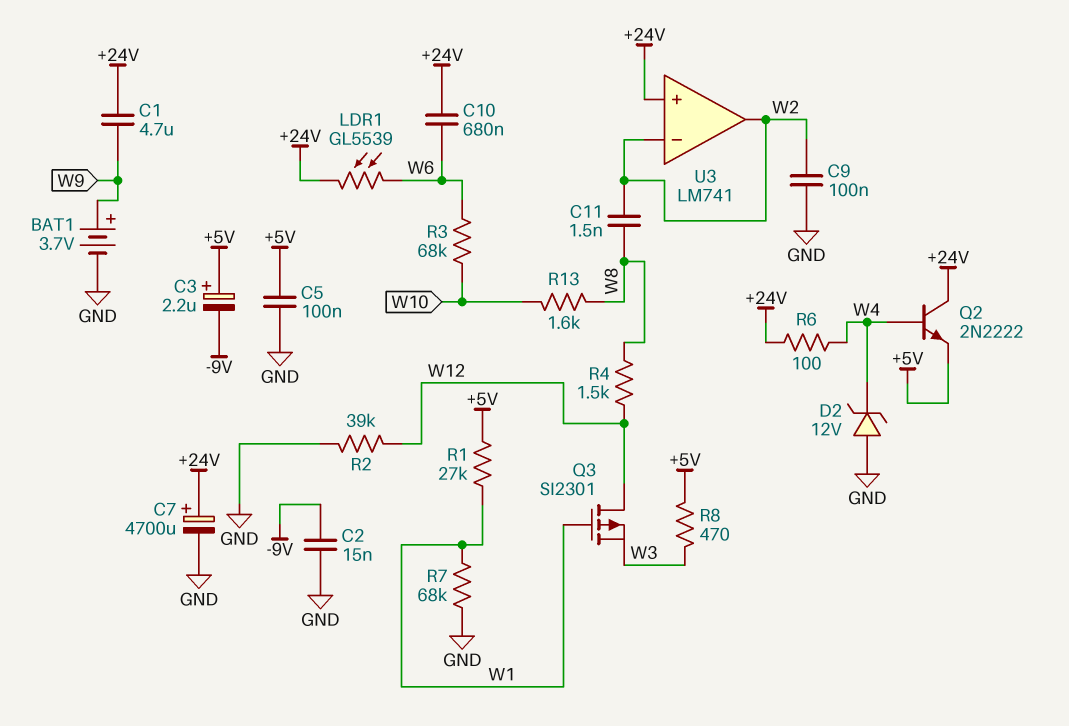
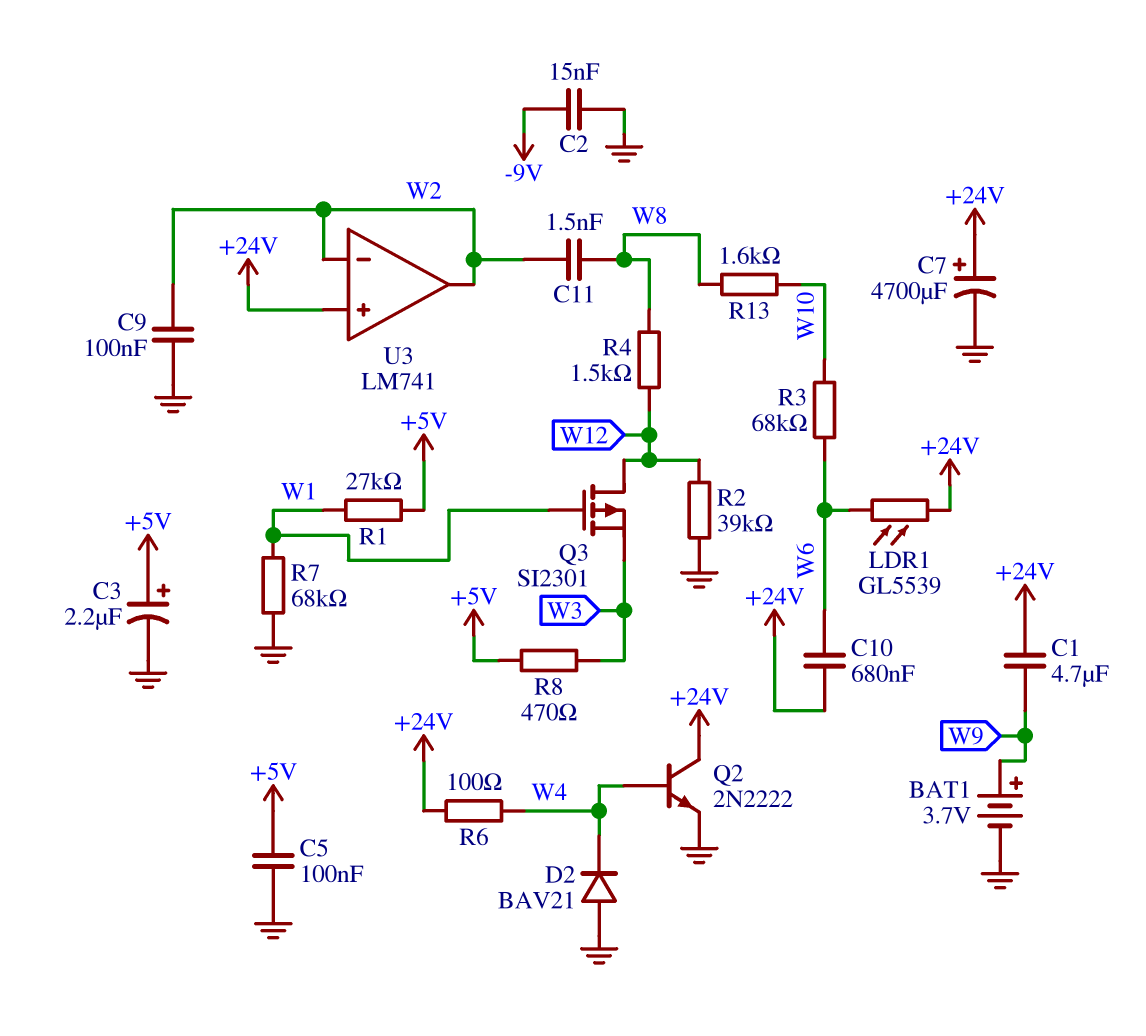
C3: 2.2uF (plus +5V, minus -9V) -> 2.2uF (plus +5V, minus GND)
D2: zener 12V (A GND, K W4) -> diode BAV21 (A GND, K W4)
Q2: NPN 2N2222 (B W4, C +24V, E +5V) -> NPN 2N2222 (B W4, C +24V, E GND)

